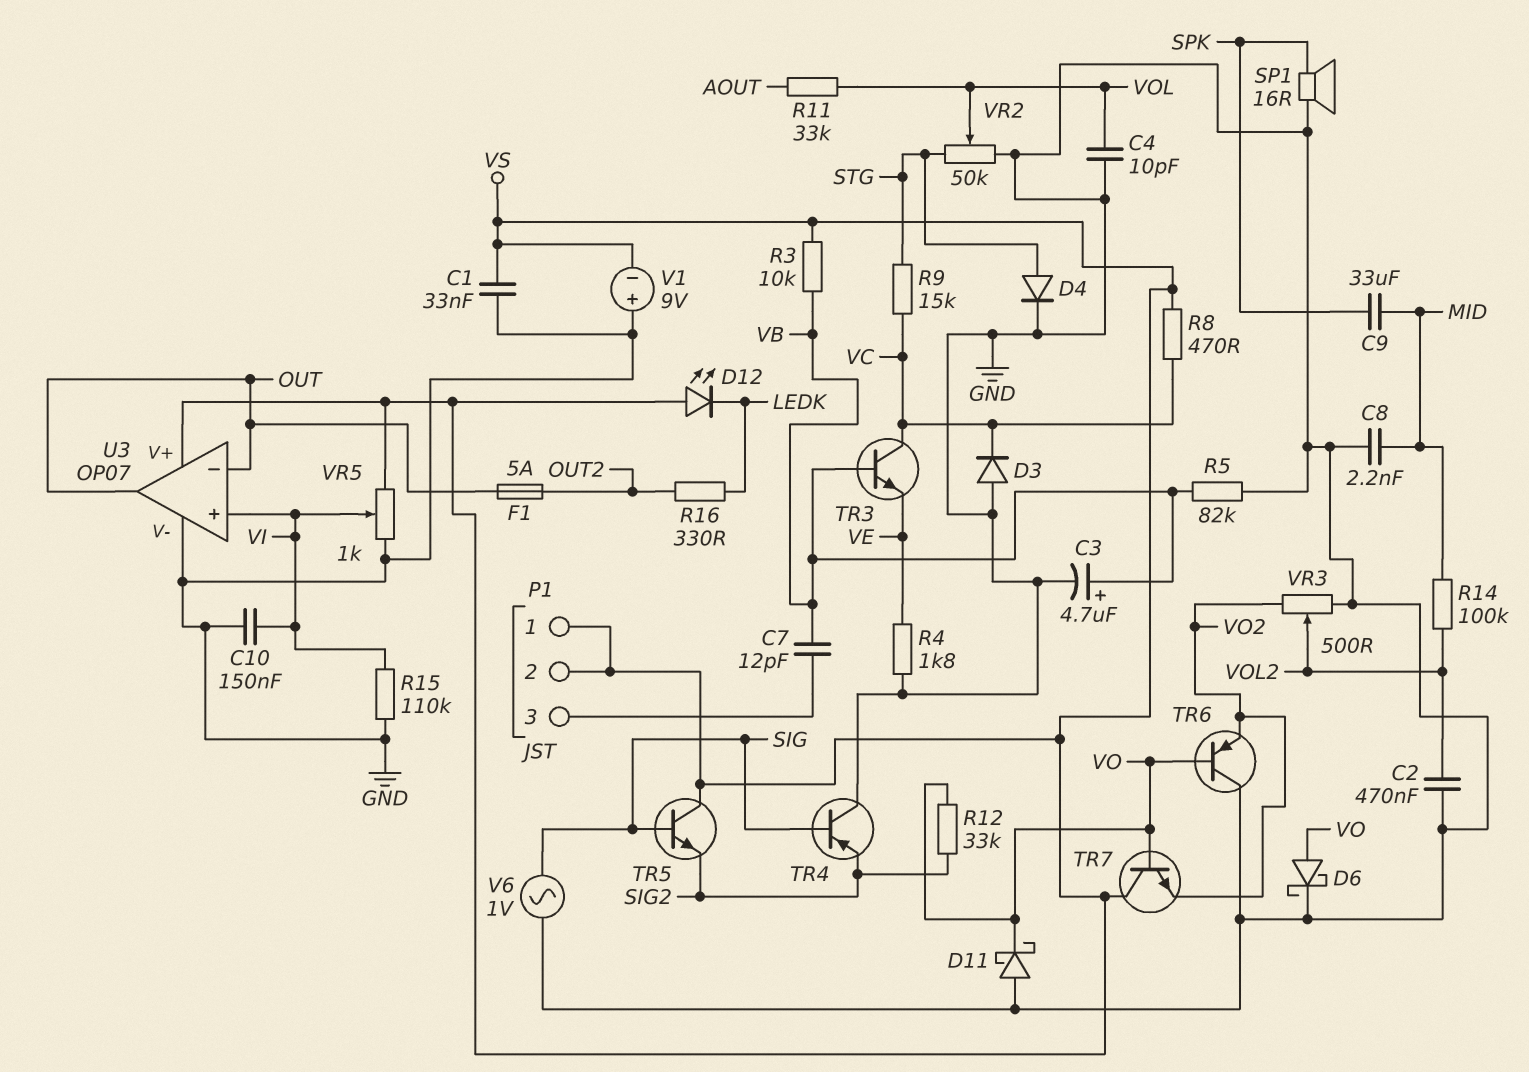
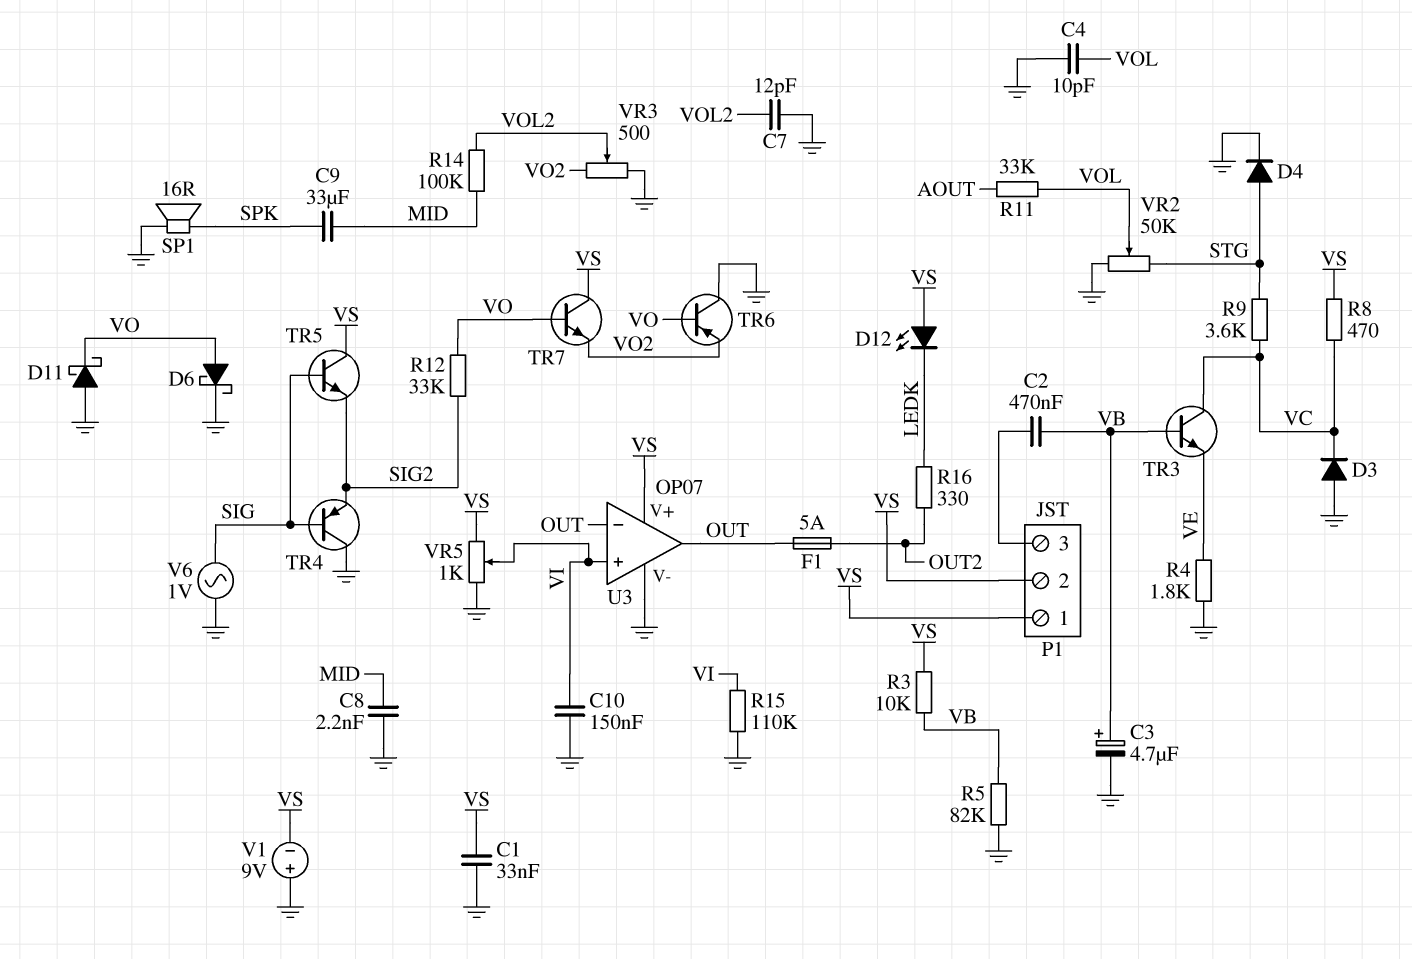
C2: 470nF (GND, VOL2) -> 470nF (P1/3, VB)
C7: 12pF (P1/3, VB) -> 12pF (GND, VOL2)
R9: 15k (STG, VC) -> 3.6k (STG, VC)

